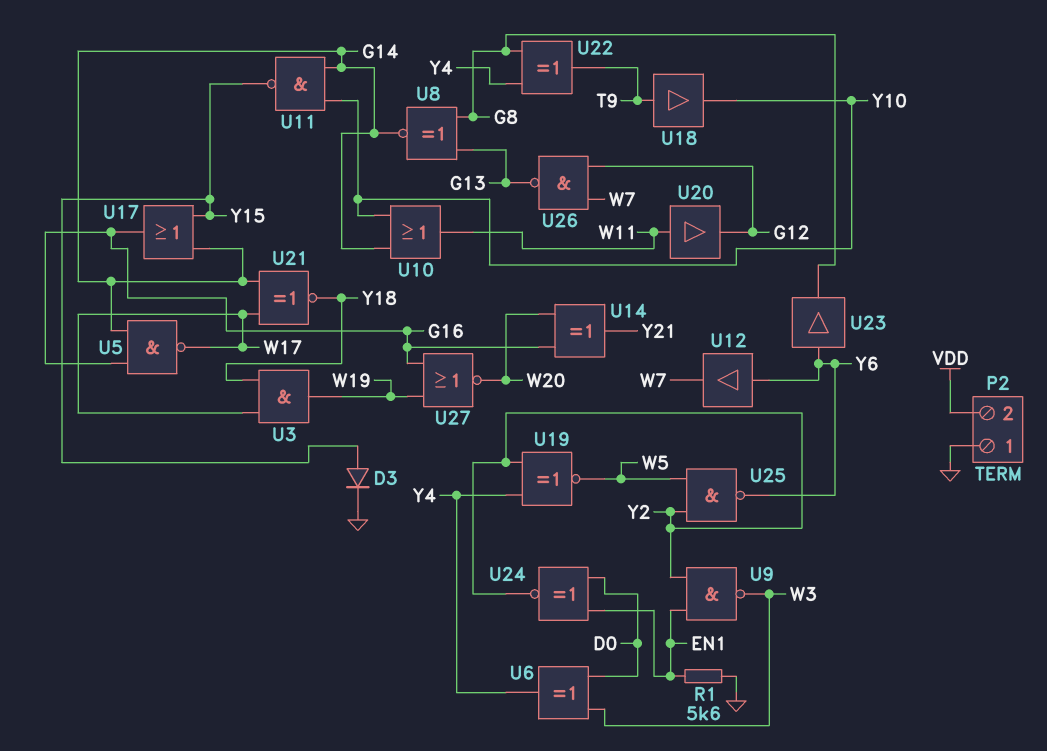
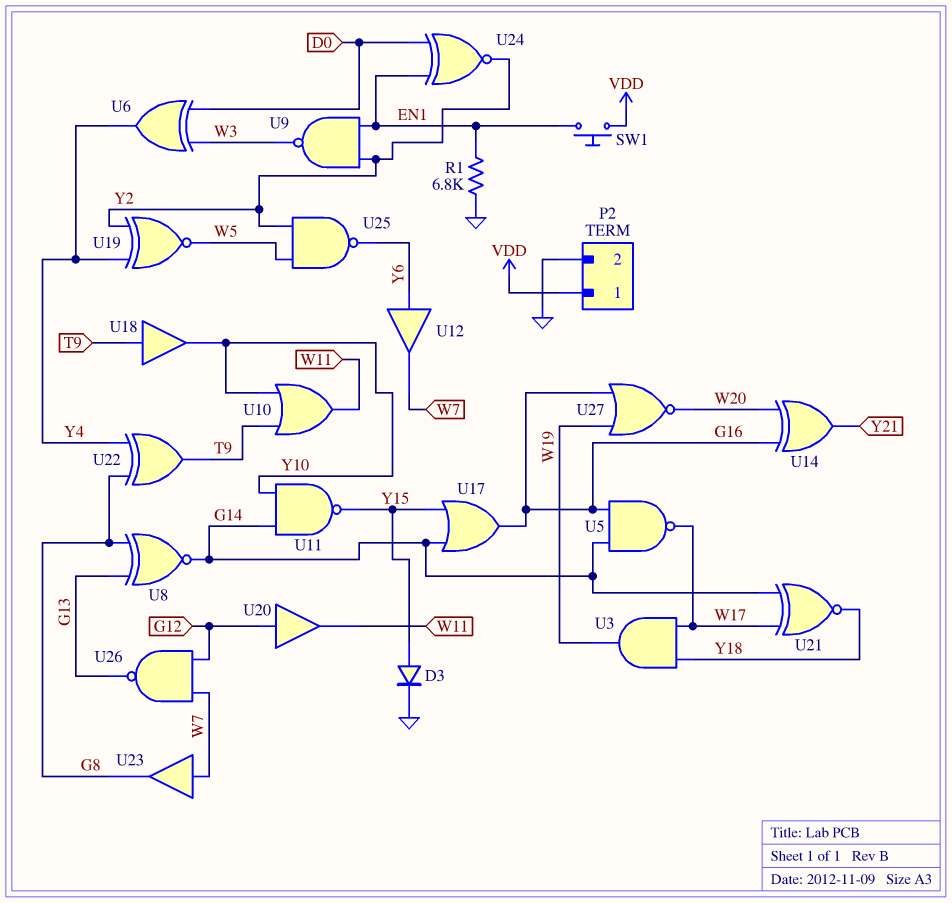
P2 pin 1: GND -> VDD
P2 pin 2: VDD -> GND
R1: 5.6k (EN1, GND) -> 6.8k (EN1, GND)
SW1: none -> button (EN1, VDD)
U10: OR (in G14, in Y10, out W11) -> OR (in T9, in Y10, out W11)
U20: buffer (in W11, out G12) -> buffer (in G12, out W11)
U23: buffer (in Y6, out G8) -> buffer (in W7, out G8)

